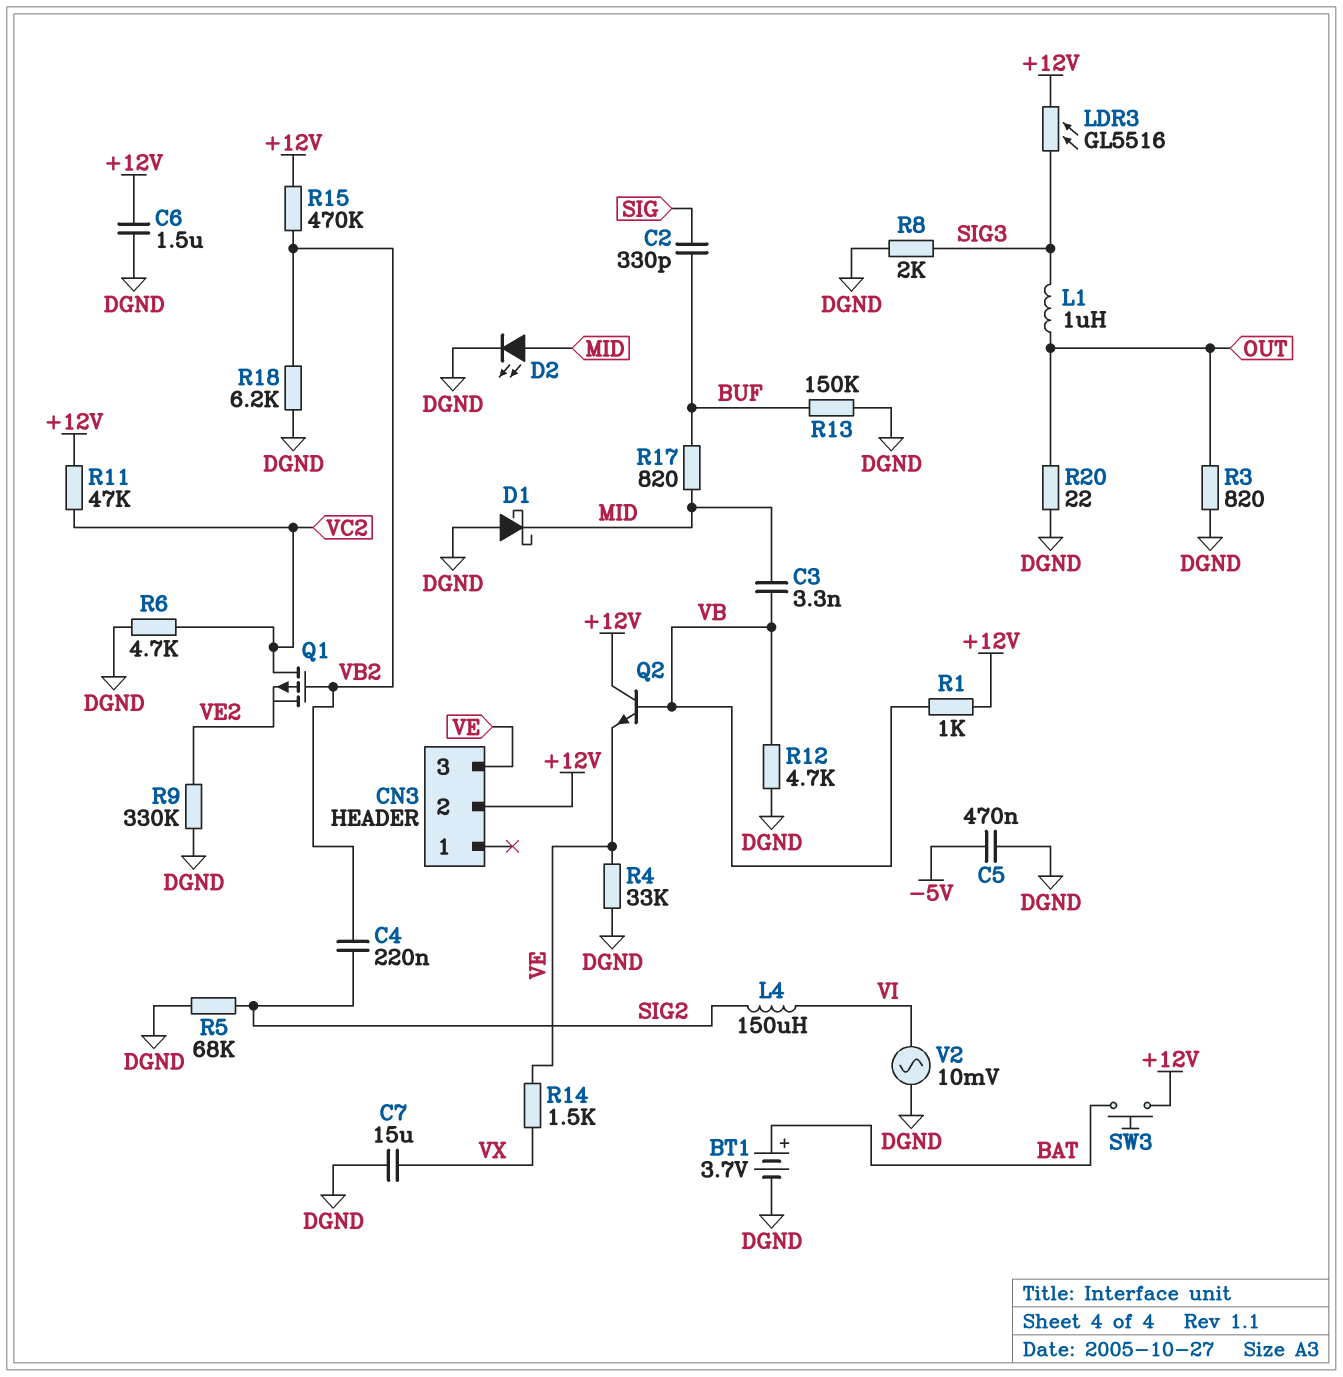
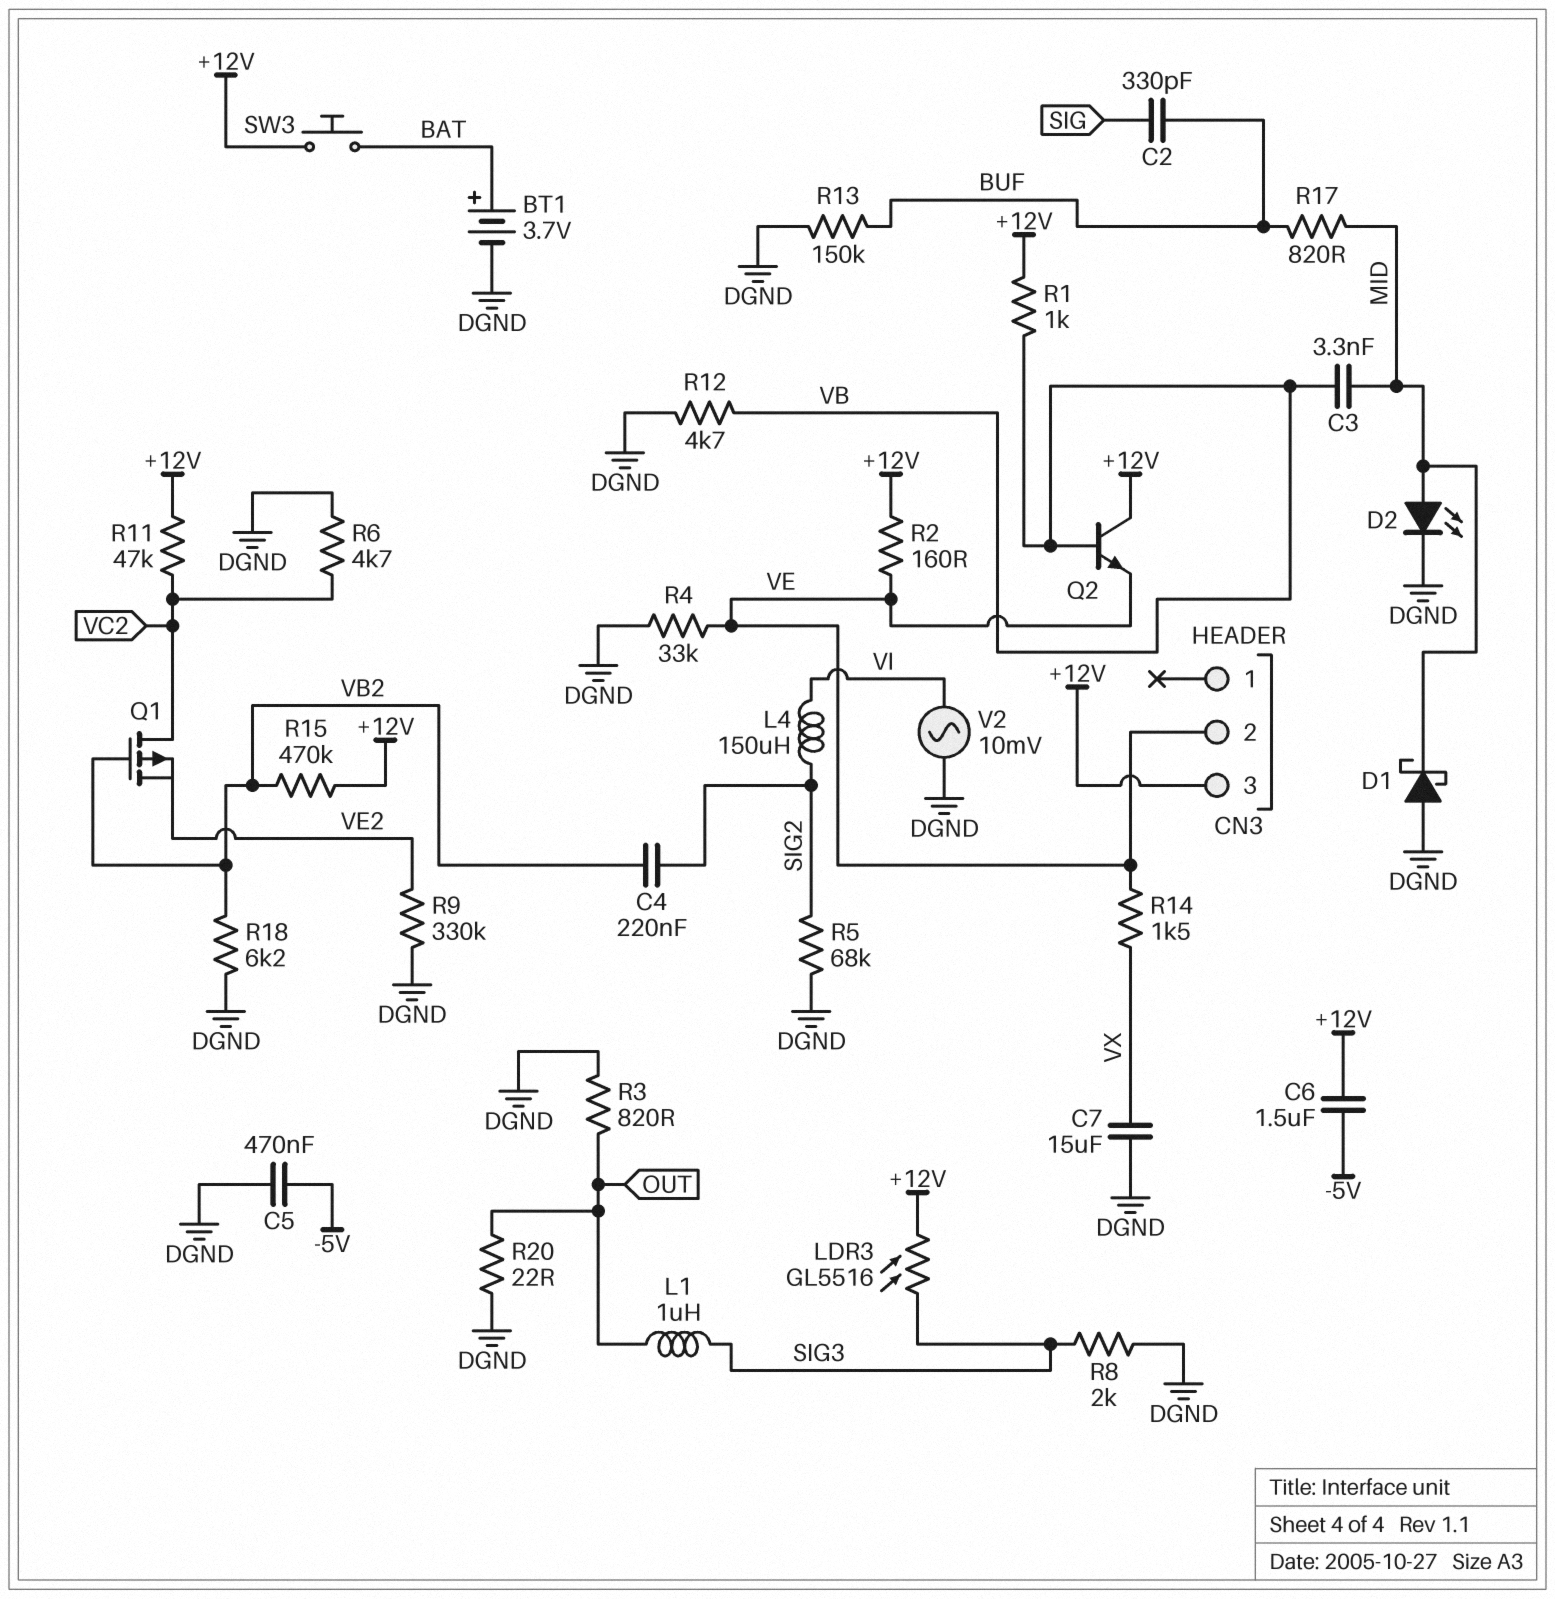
C6: 1.5uF (+12V, DGND) -> 1.5uF (+12V, -5V)
CN3 pin 2: +12V -> VE
CN3 pin 3: VE -> +12V
R2: none -> 160 (+12V, VE)

